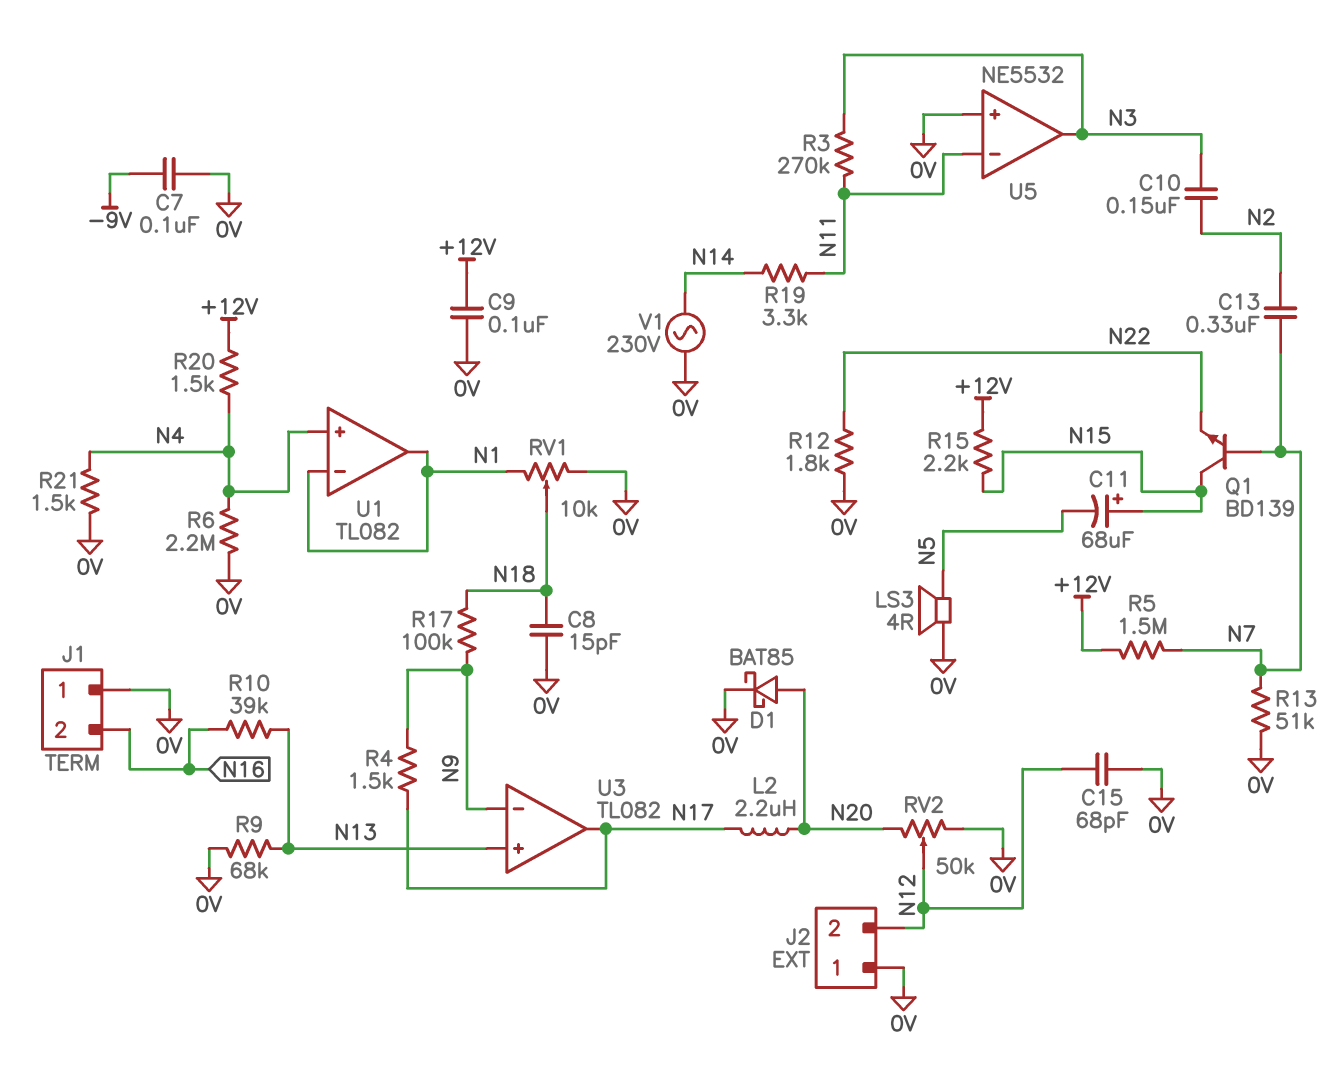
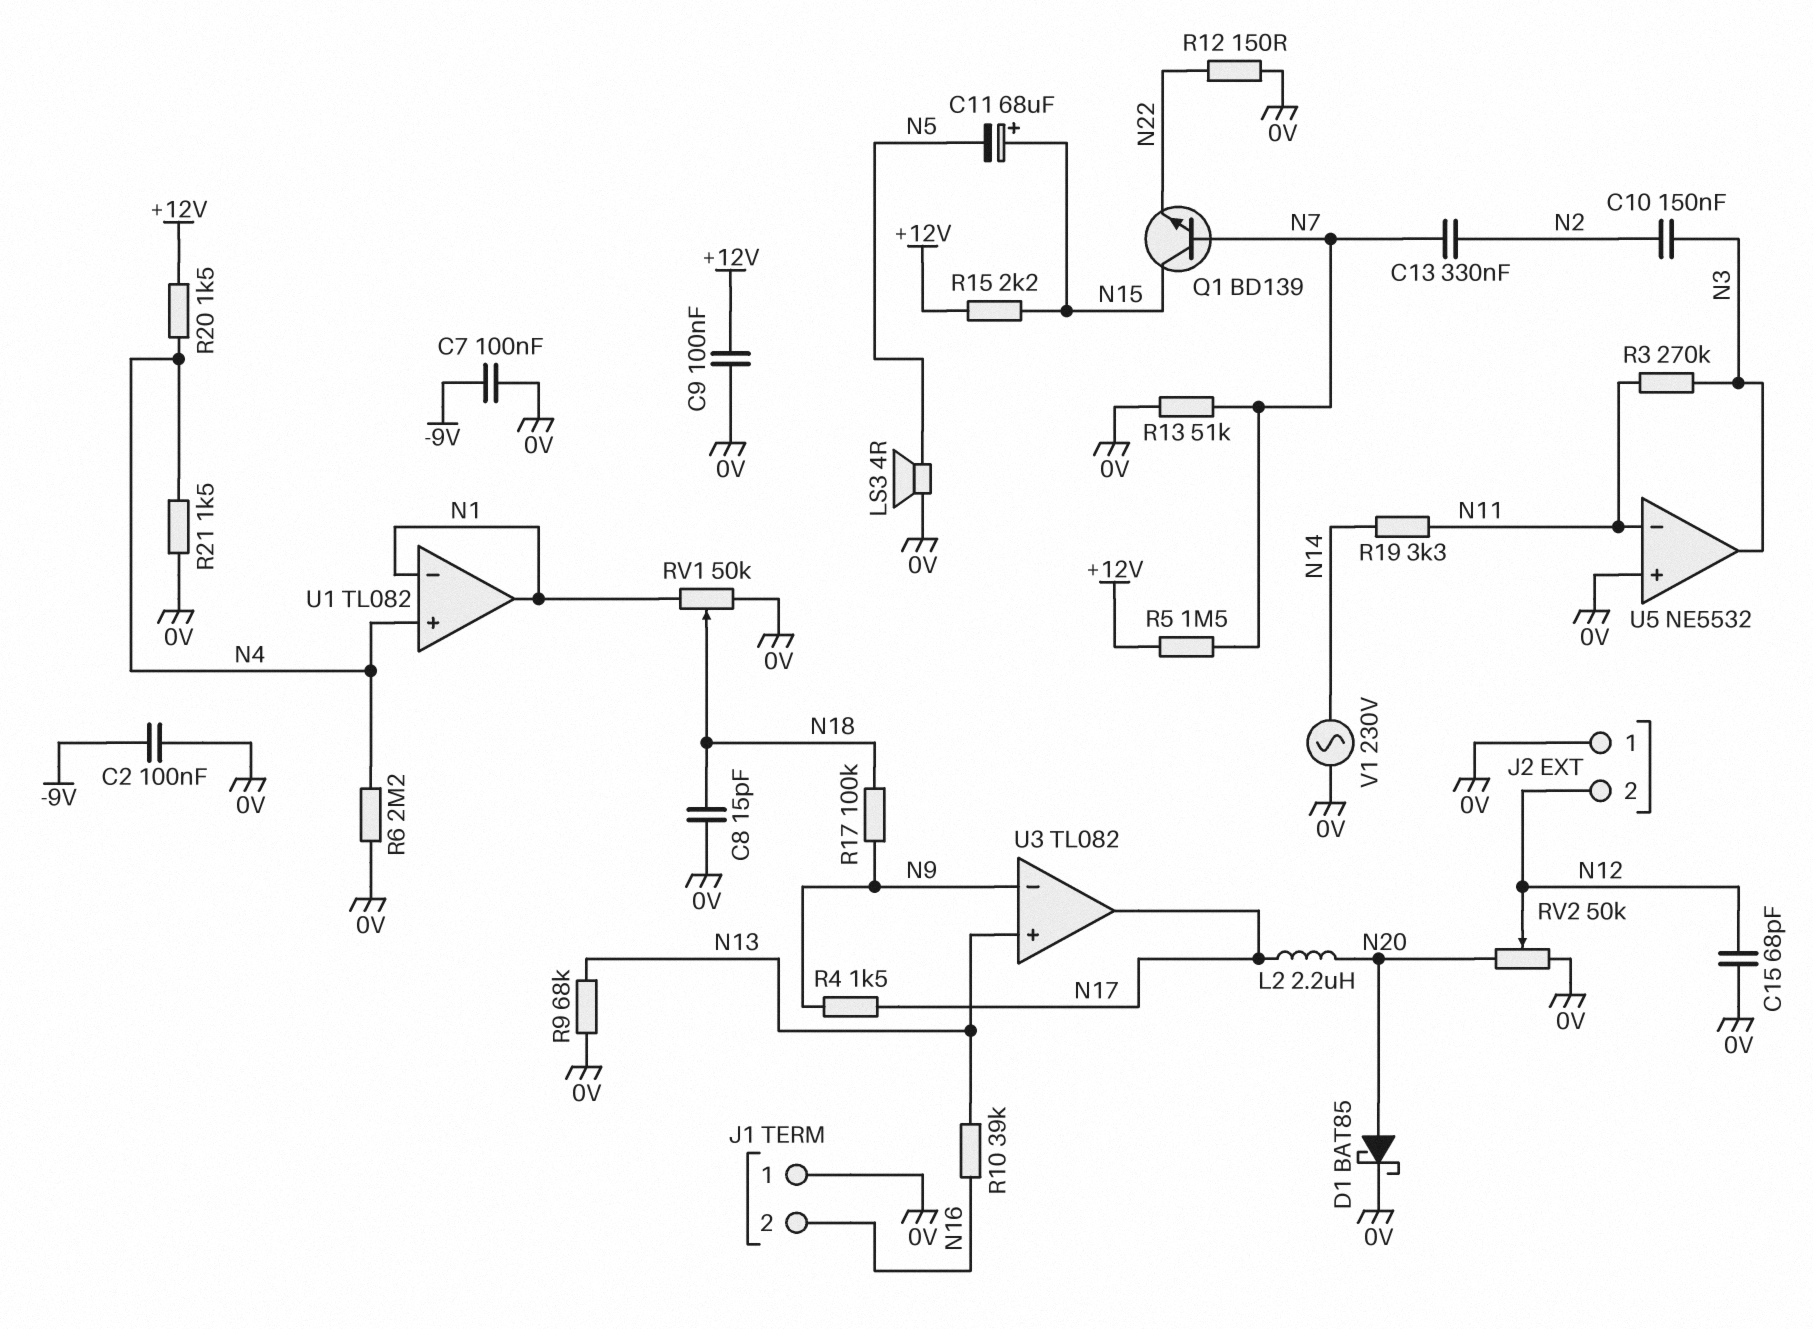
C2: none -> 100nF (-9V, 0V)
R12: 1.8k (0V, N22) -> 150 (0V, N22)
RV1: 10k (0V, N1, wiper N18) -> 50k (0V, N1, wiper N18)

